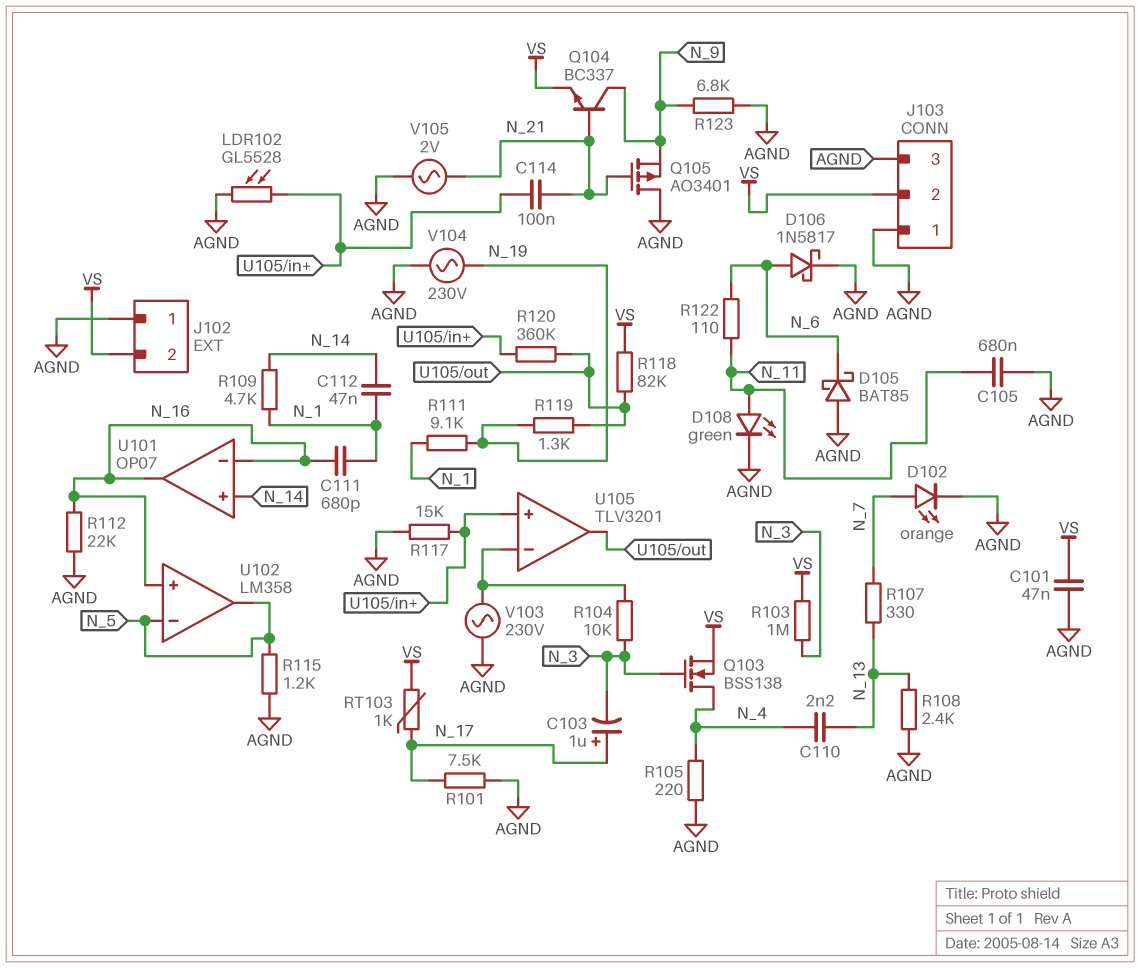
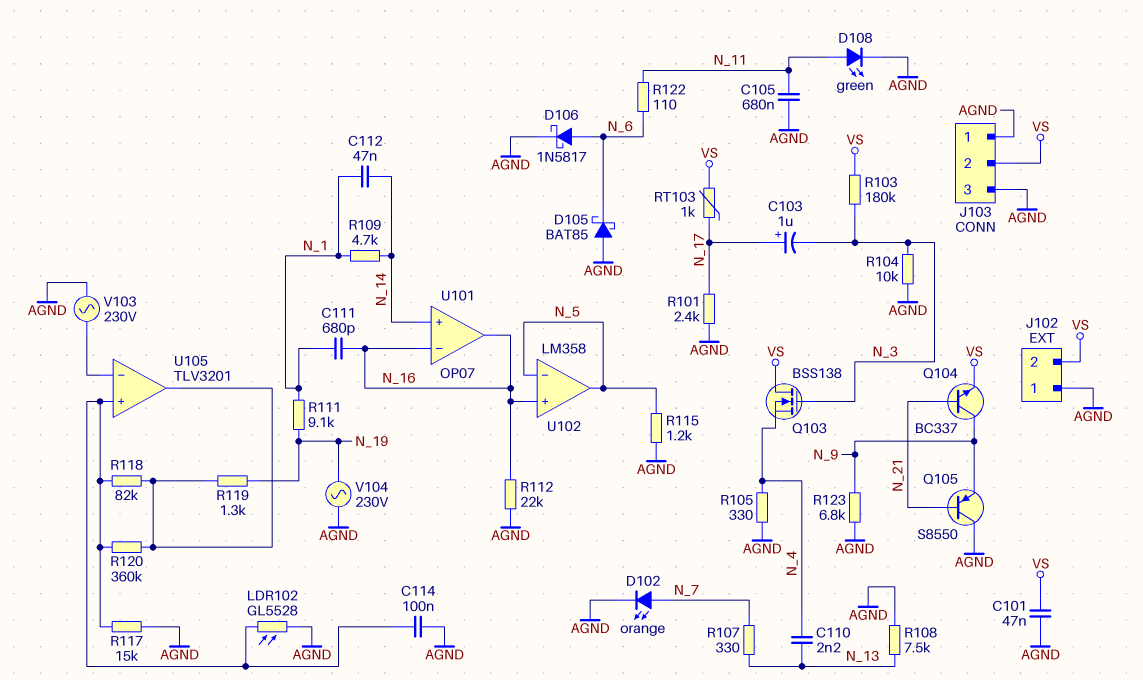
C114: 100nF (N_21, U105/in+) -> 100nF (AGND, U105/in+)
Q103: NMOS BSS138 (G N_3, D N_4, S VS) -> NMOS BSS138 (G N_3, D VS, S N_4)
Q105: PMOS AO3401 (G N_21, D AGND, S N_9) -> PNP S8550 (B N_21, C AGND, E N_9)
R101: 7.5k (AGND, N_17) -> 2.4k (AGND, N_17)
R103: 1M (N_3, VS) -> 180k (N_3, VS)
R104: 10k (N_3, U105/in-) -> 10k (AGND, N_3)
R105: 220 (AGND, N_4) -> 330 (AGND, N_4)
R108: 2.4k (AGND, N_13) -> 7.5k (AGND, N_13)
R118: 82k (U105/out, VS) -> 82k (U105/in+, U105/out)
V105: AC 2V (AGND, N_21) -> none

